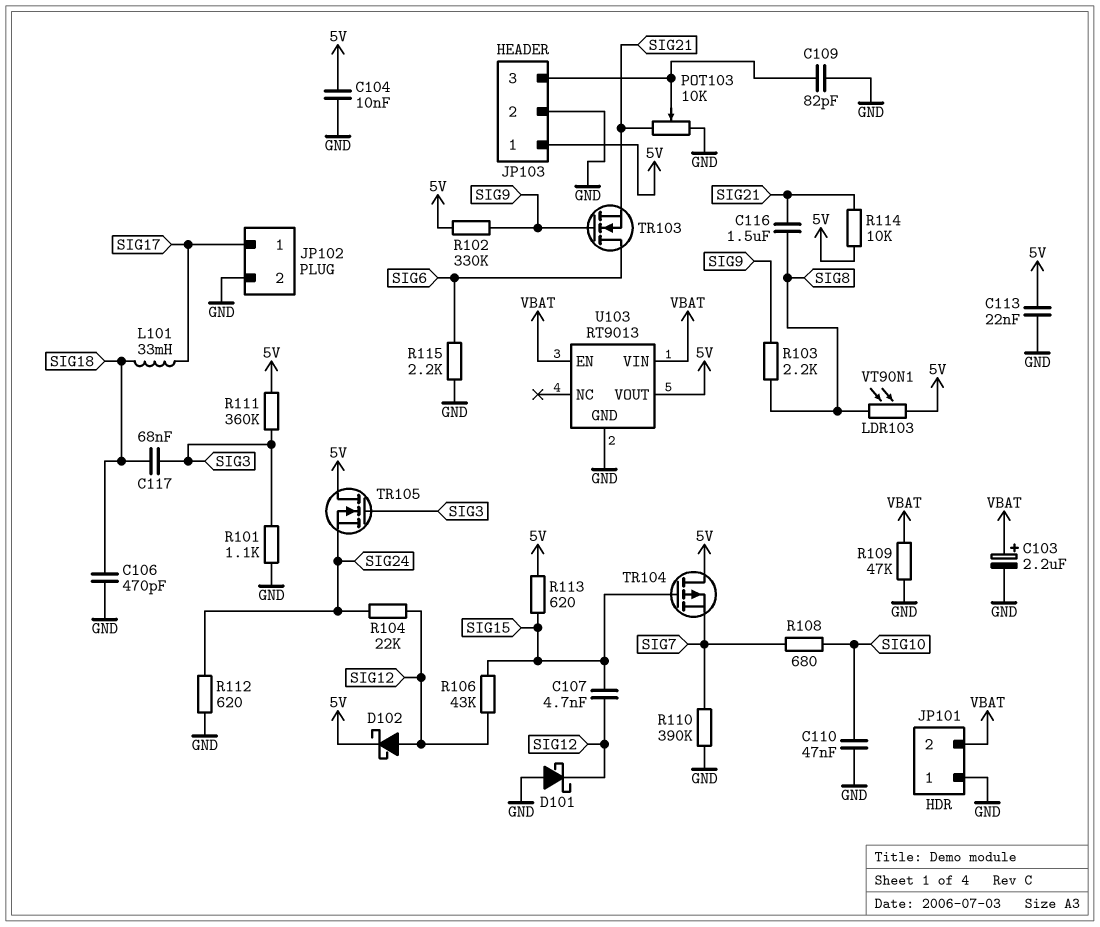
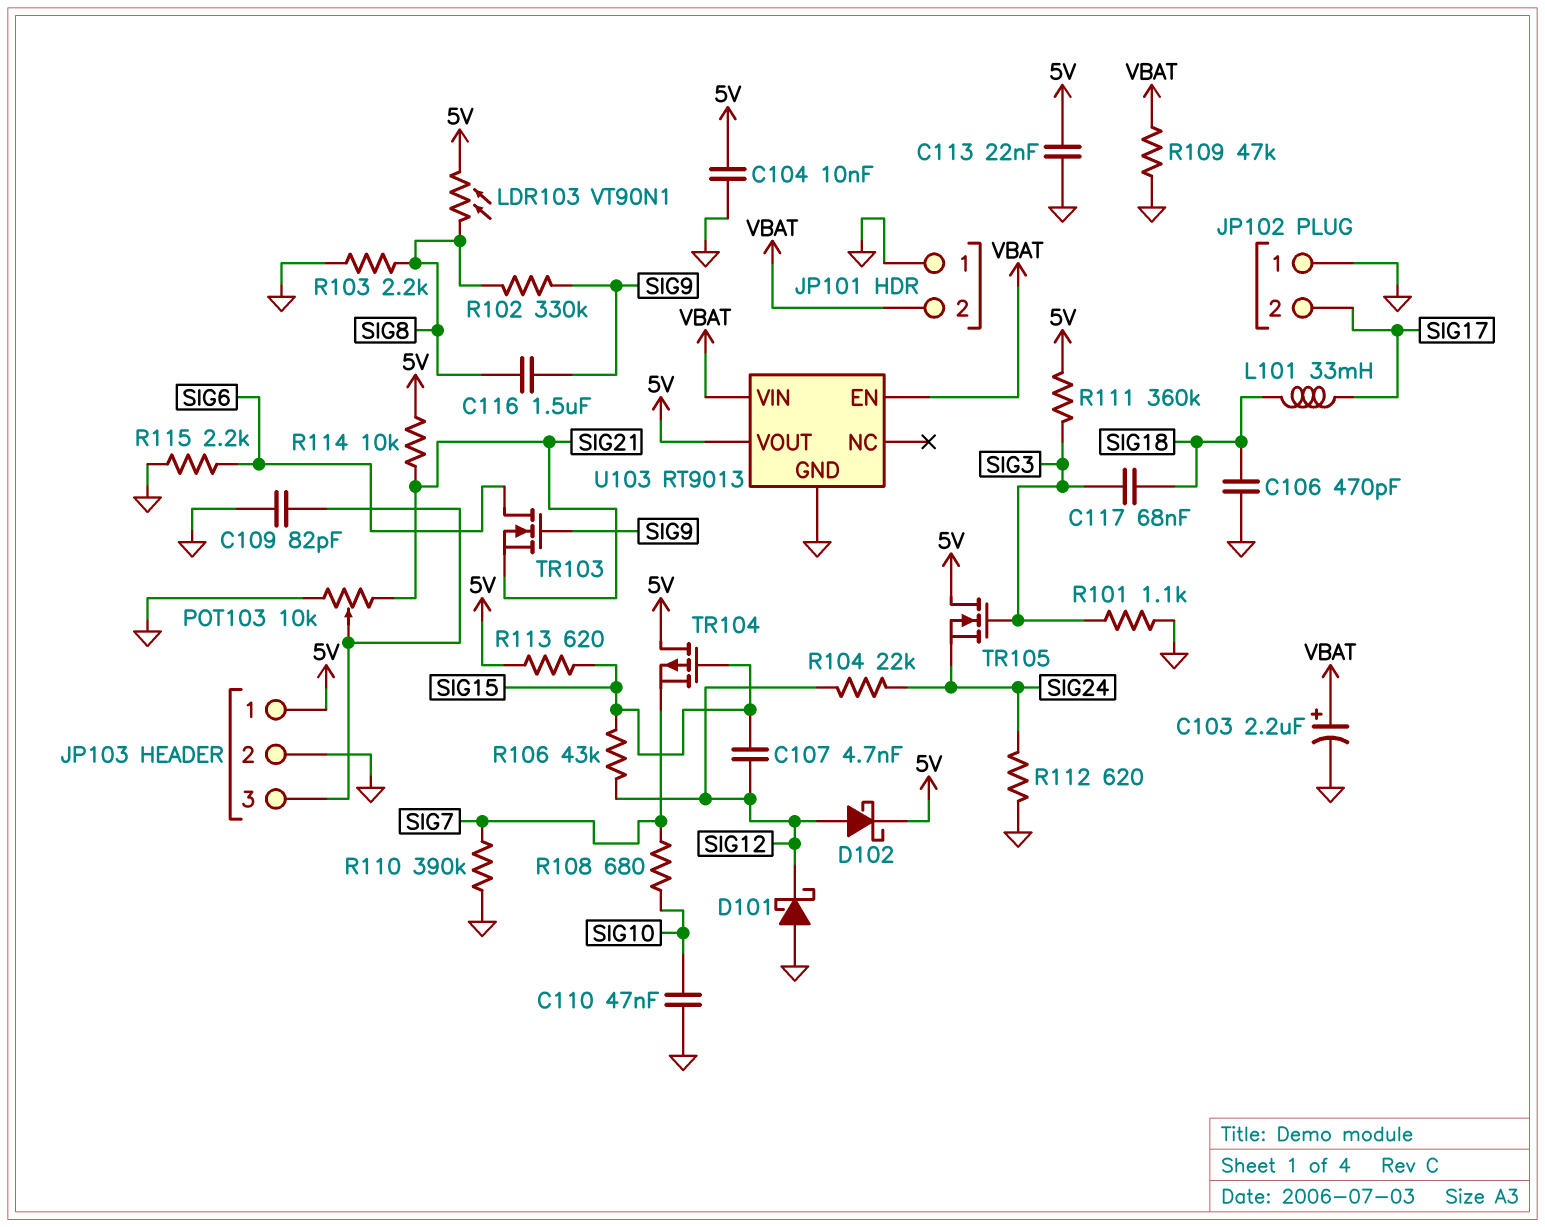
C116: 1.5uF (SIG8, SIG21) -> 1.5uF (SIG8, SIG9)
JP102 pin 1: SIG17 -> GND
JP102 pin 2: GND -> SIG17
R102: 330k (5V, SIG9) -> 330k (SIG8, SIG9)
R103: 2.2k (SIG8, SIG9) -> 2.2k (GND, SIG8)

